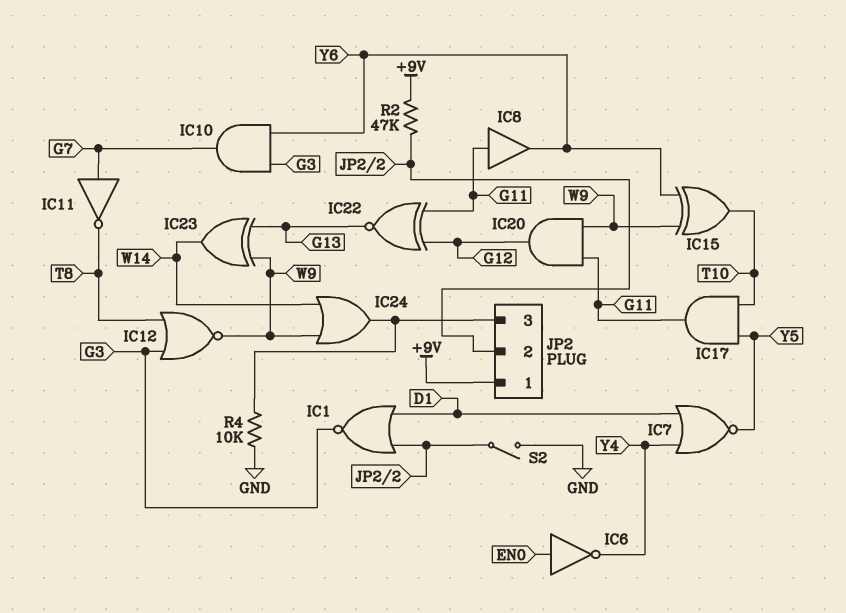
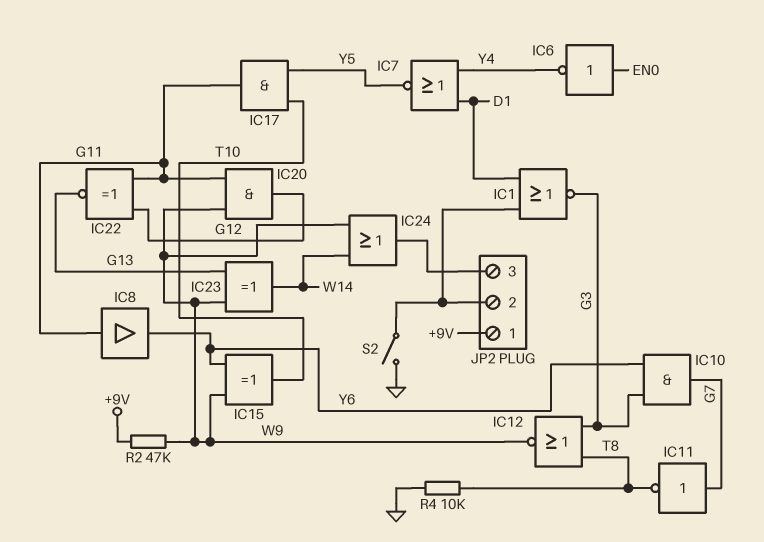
R2: 47k (+9V, JP2/2) -> 47k (+9V, W9)
R4: 10k (GND, JP2/3) -> 10k (GND, T8)

